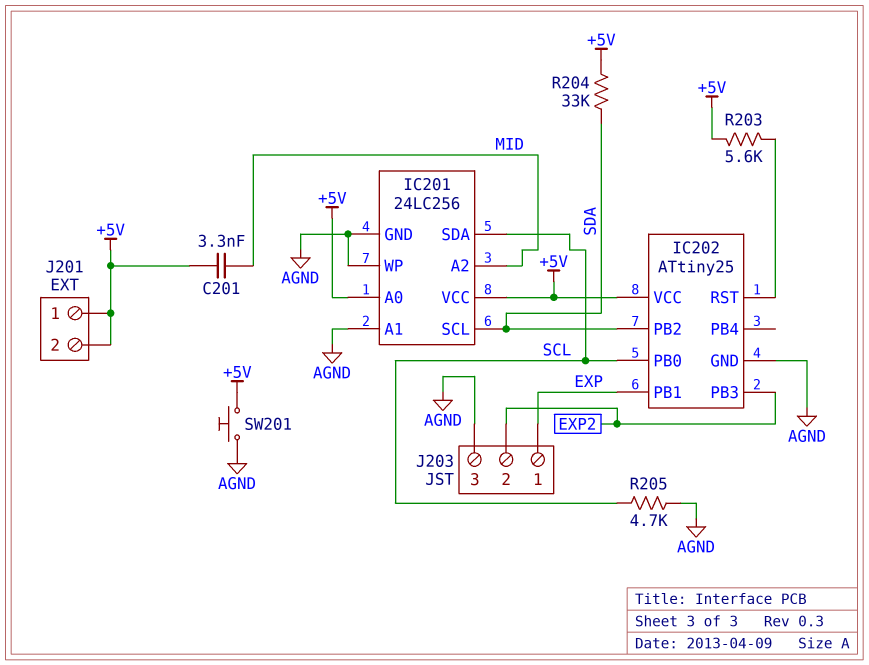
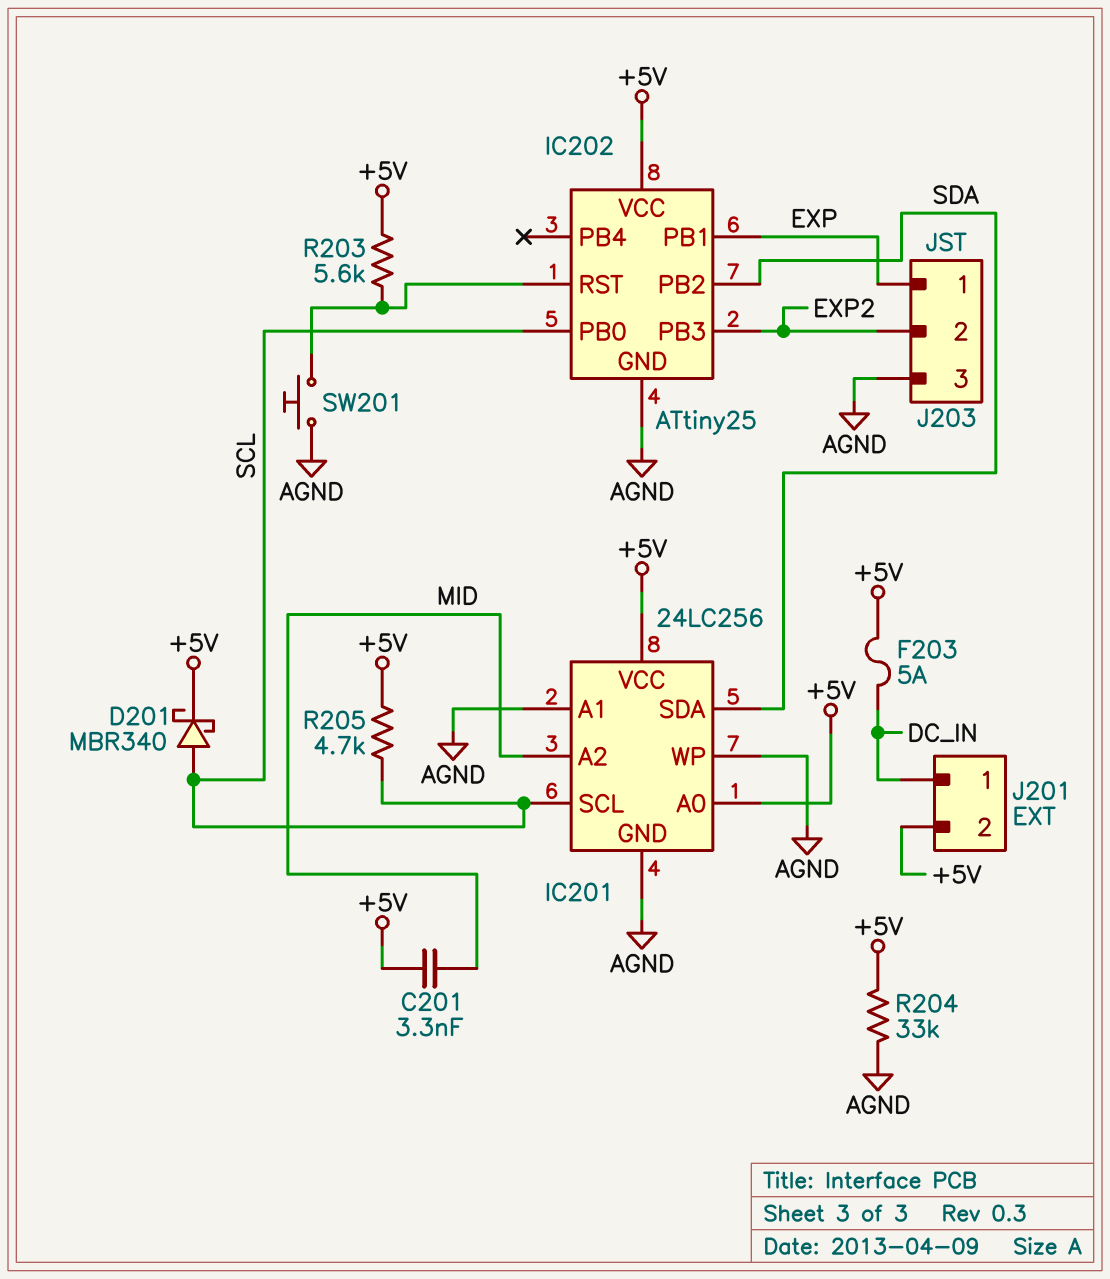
D201: none -> schottky MBR340 (A SCL, K +5V)
F203: none -> 5A (+5V, DC_IN)
IC201 pin SCL: SDA -> SCL
IC201 pin SDA: SCL -> SDA
J201 pin 1: +5V -> DC_IN
R204: 33k (+5V, SDA) -> 33k (+5V, AGND)
R205: 4.7k (AGND, SCL) -> 4.7k (+5V, SCL)
SW201: button (+5V, AGND) -> button (AGND, IC202/RST)

